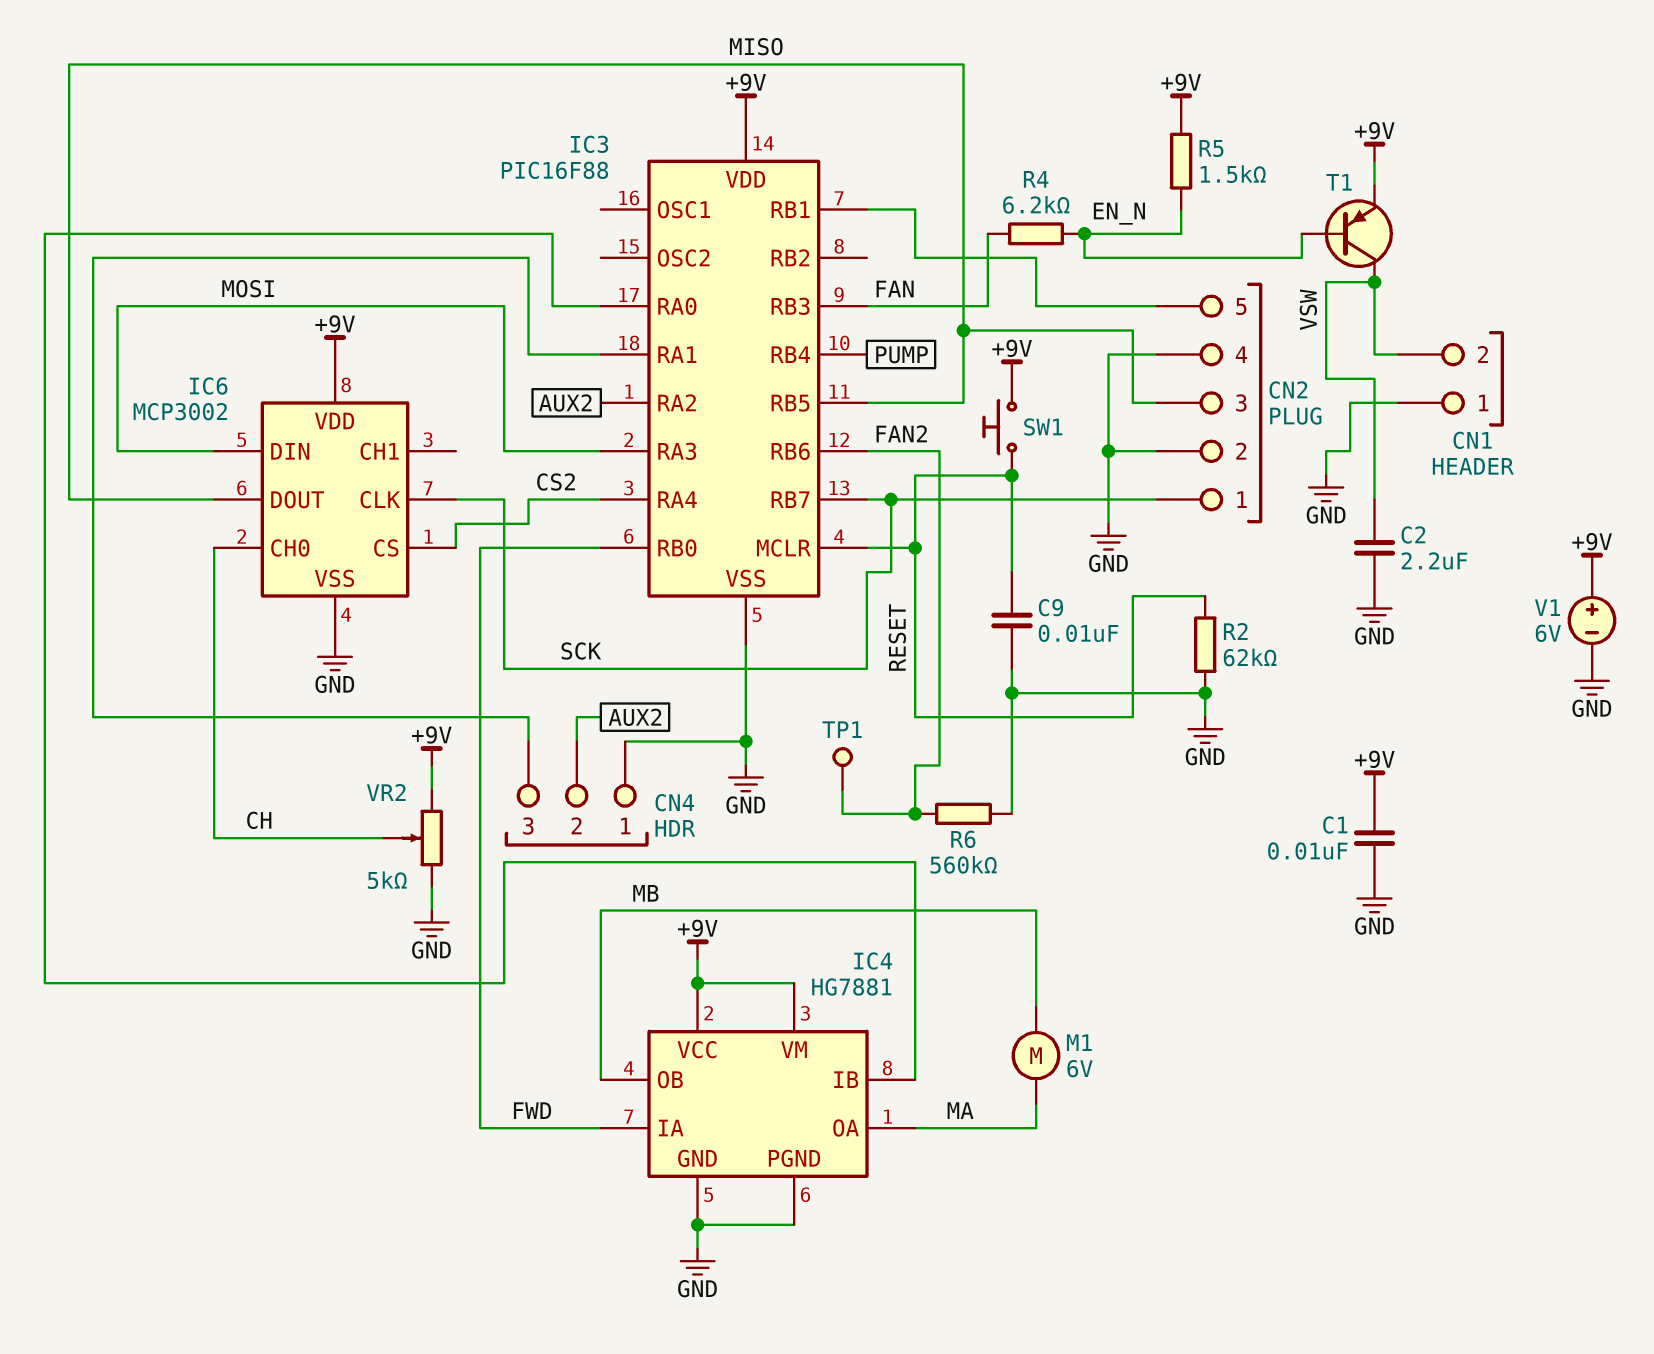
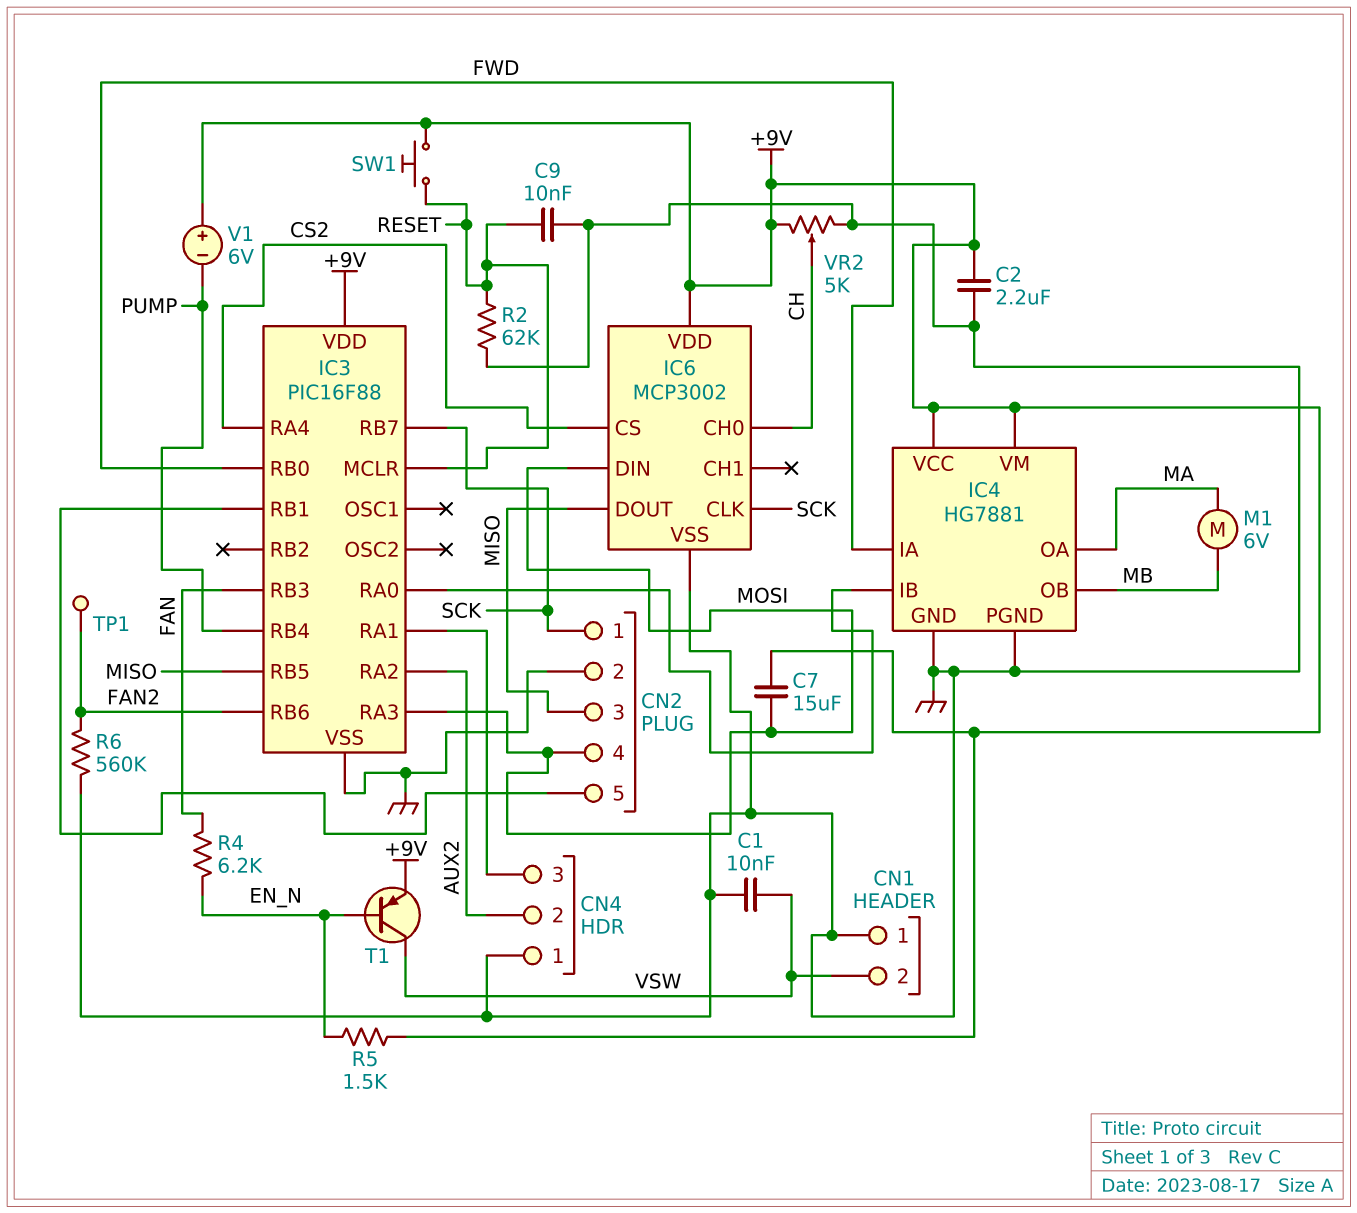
C1: 10nF (+9V, GND) -> 10nF (GND, VSW)
C2: 2.2uF (GND, VSW) -> 2.2uF (+9V, GND)
C7: none -> 15uF (+9V, MOSI)
CN2 pin 4: GND -> MOSI
V1: 6V (plus +9V, minus GND) -> 6V (plus +9V, minus PUMP)

